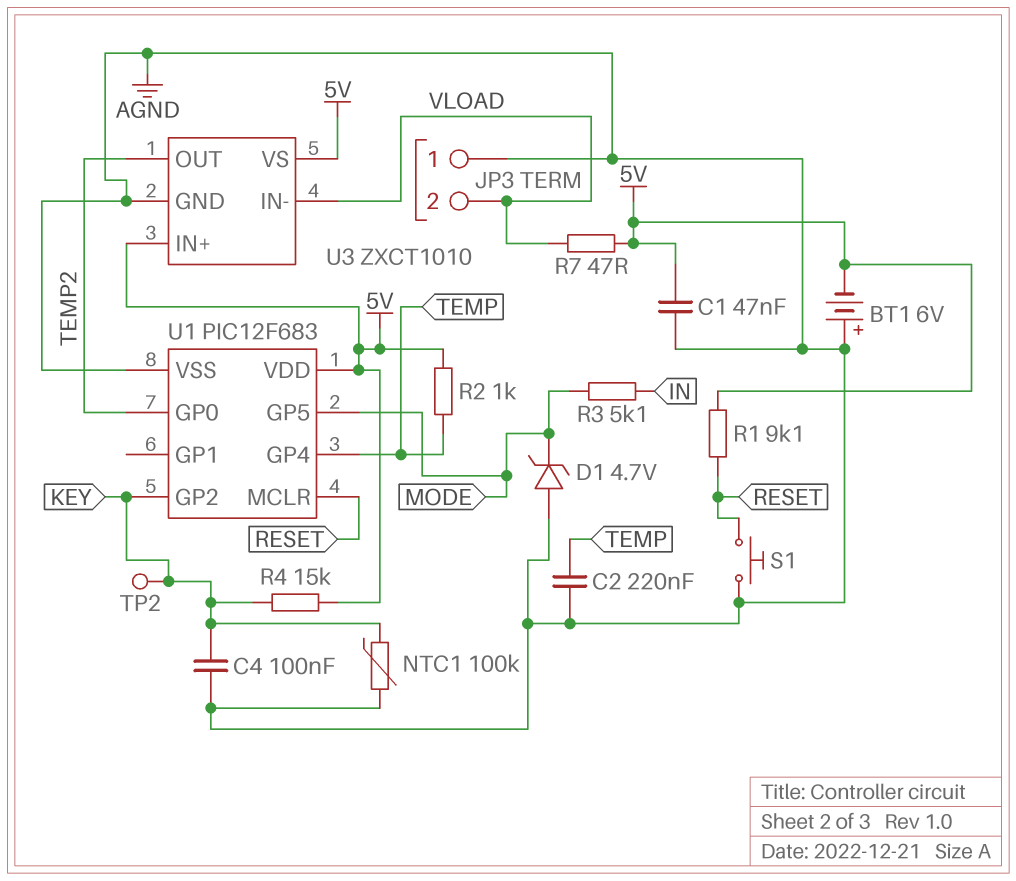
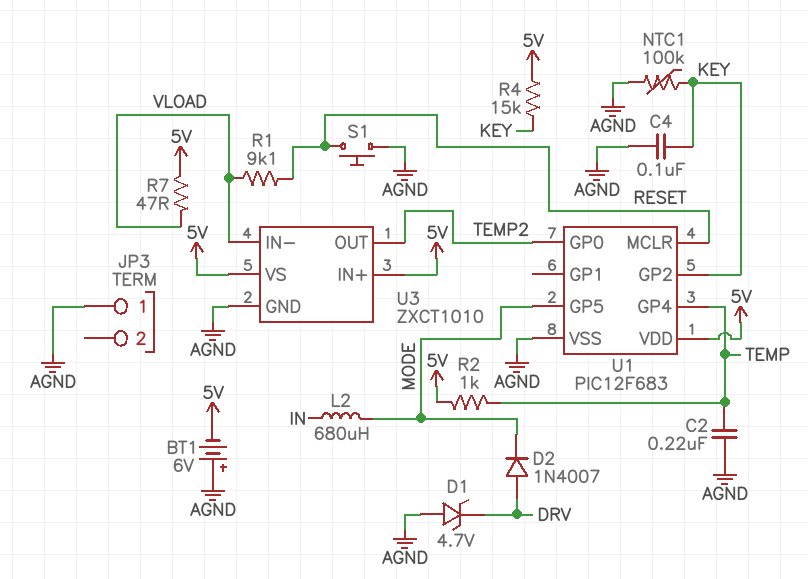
C1: 47nF (5V, AGND) -> none
D1: zener 4.7V (A AGND, K MODE) -> zener 4.7V (A AGND, K DRV)
D2: none -> diode 1N4007 (A DRV, K MODE)
JP3 pin 2: VLOAD -> none
L2: none -> 680uH (IN, MODE)
R1: 9.1k (5V, RESET) -> 9.1k (RESET, VLOAD)
R3: 5.1k (IN, MODE) -> none
TP2: test point (KEY) -> none

